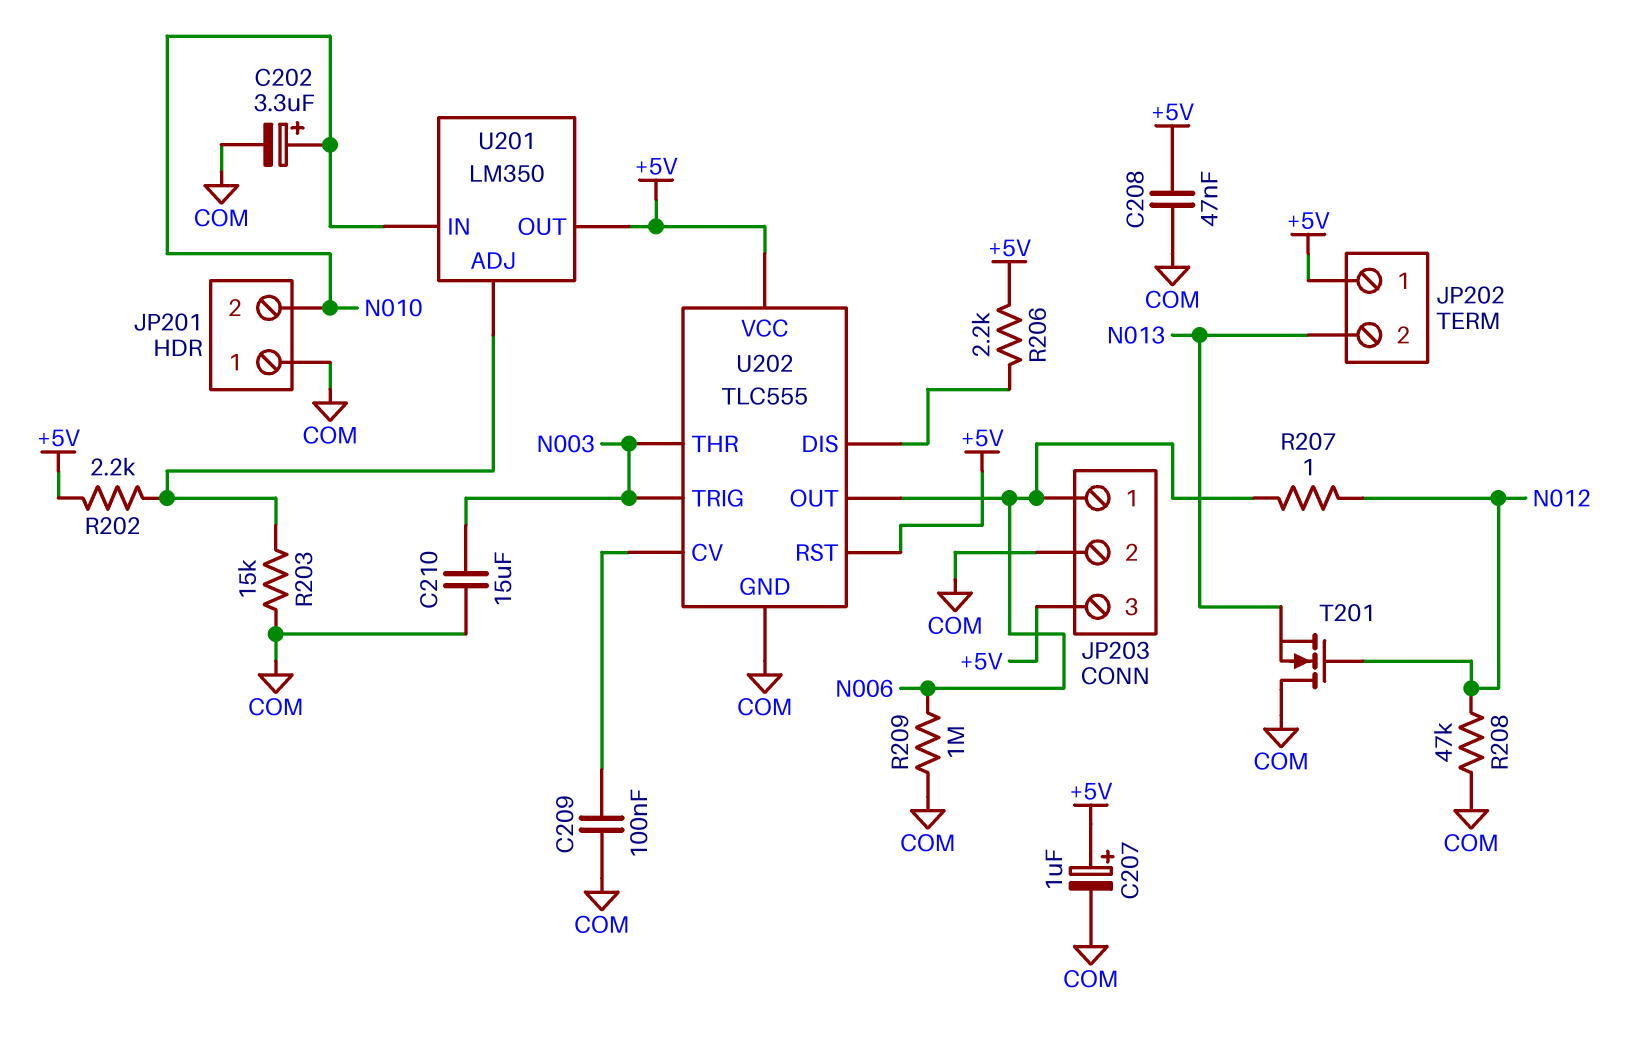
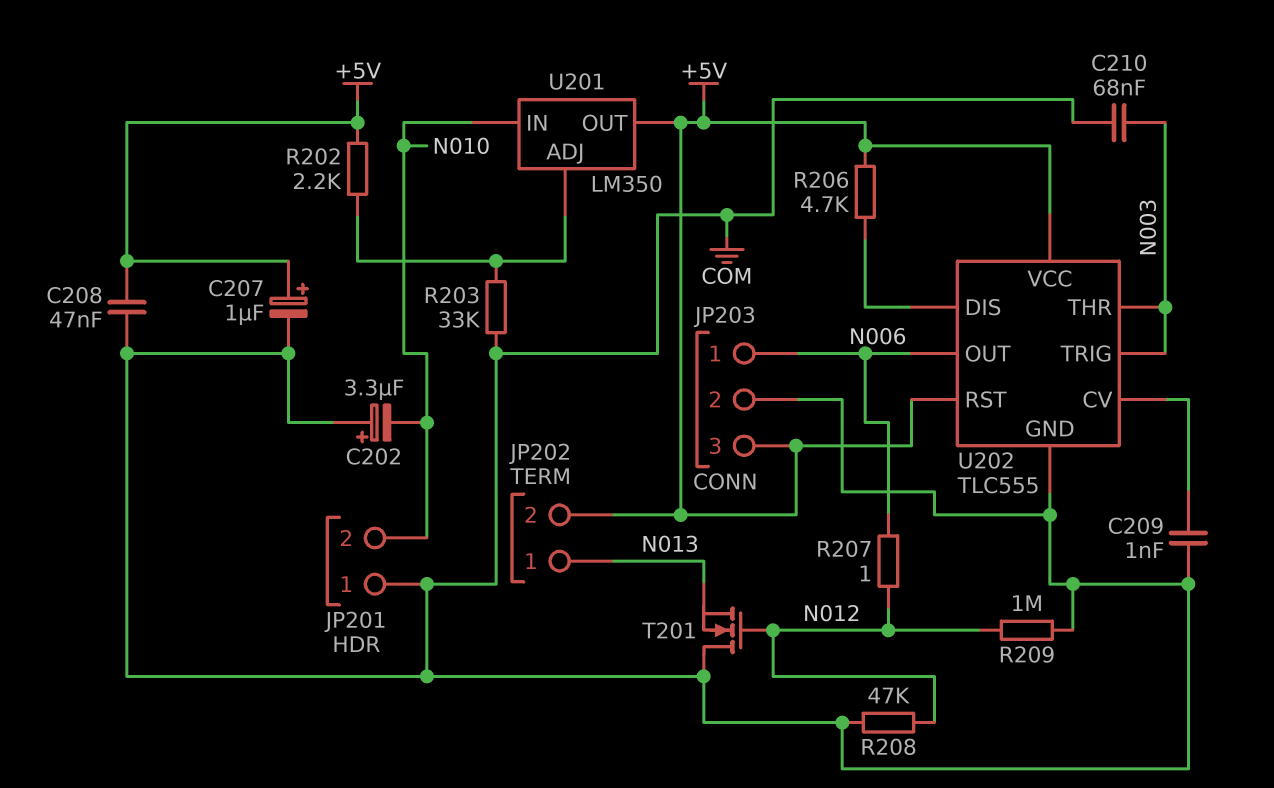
C202: 3.3uF (plus N010, minus COM) -> 3.3uF (plus COM, minus N010)
C209: 100nF (COM, U202/CV) -> 1nF (COM, U202/CV)
C210: 15uF (COM, N003) -> 68nF (COM, N003)
JP202 pin 1: +5V -> N013
JP202 pin 2: N013 -> +5V
R203: 15k (COM, U201/ADJ) -> 33k (COM, U201/ADJ)
R206: 2.2k (+5V, U202/DIS) -> 4.7k (+5V, U202/DIS)
R209: 1M (COM, N006) -> 1M (COM, N012)

